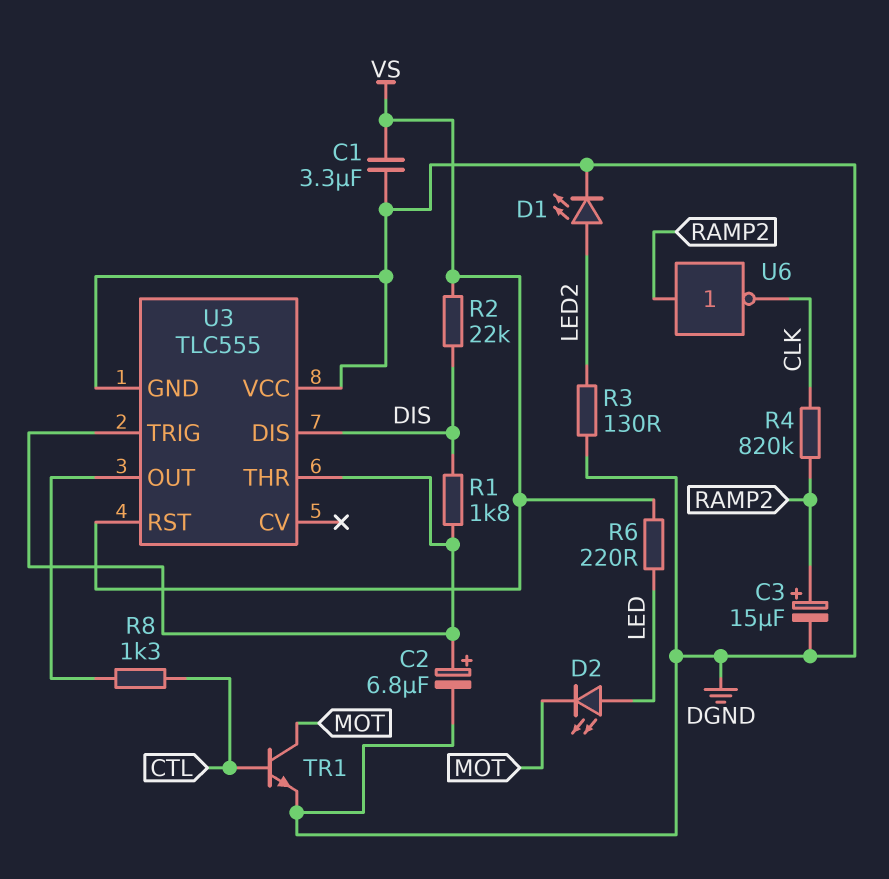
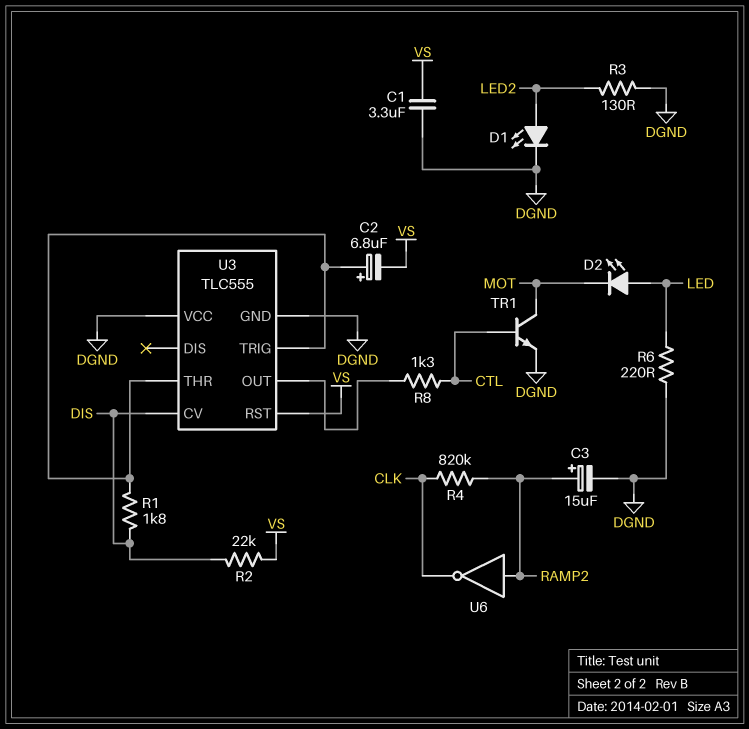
C2: 6.8uF (plus U3/THR, minus DGND) -> 6.8uF (plus U3/THR, minus VS)
R6: 220 (LED, VS) -> 220 (DGND, LED)
U3 pin CV: none -> DIS
U3 pin DIS: DIS -> none

